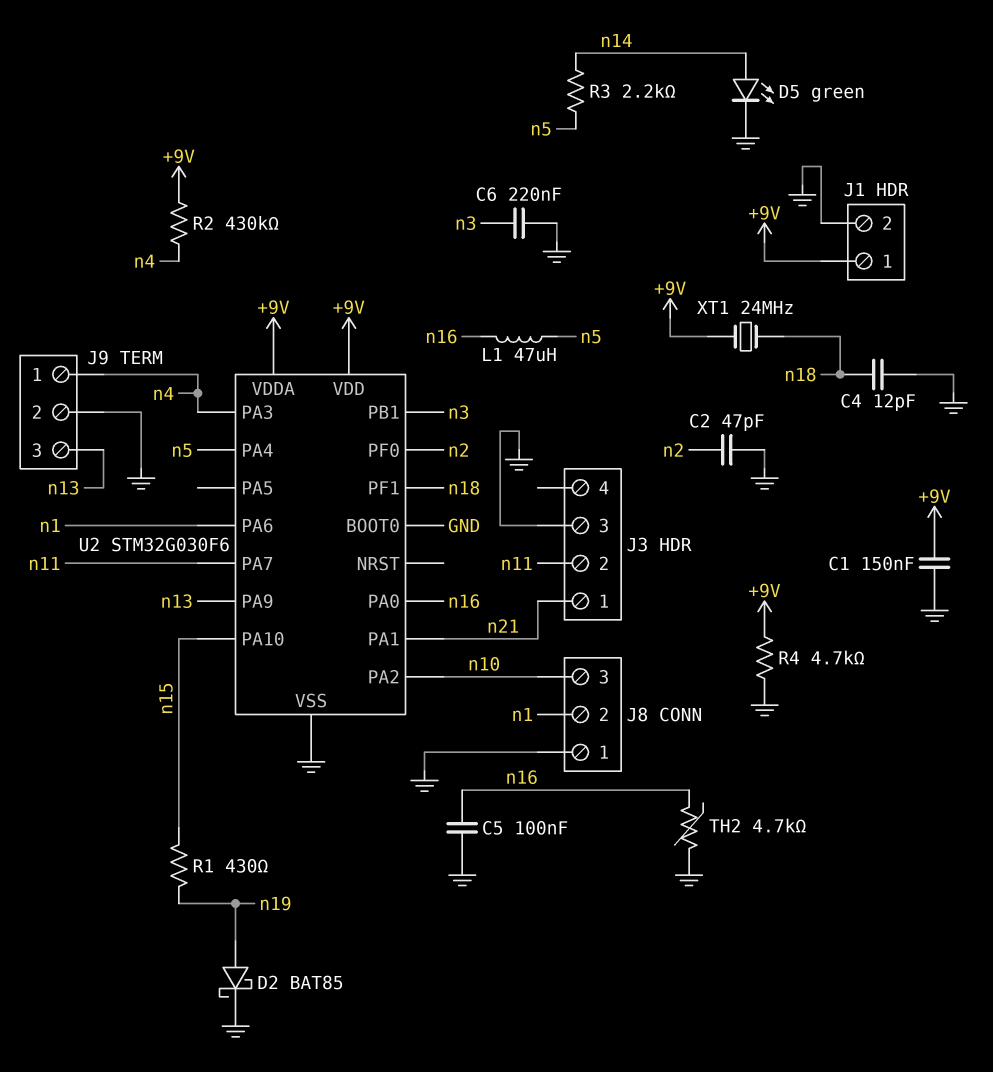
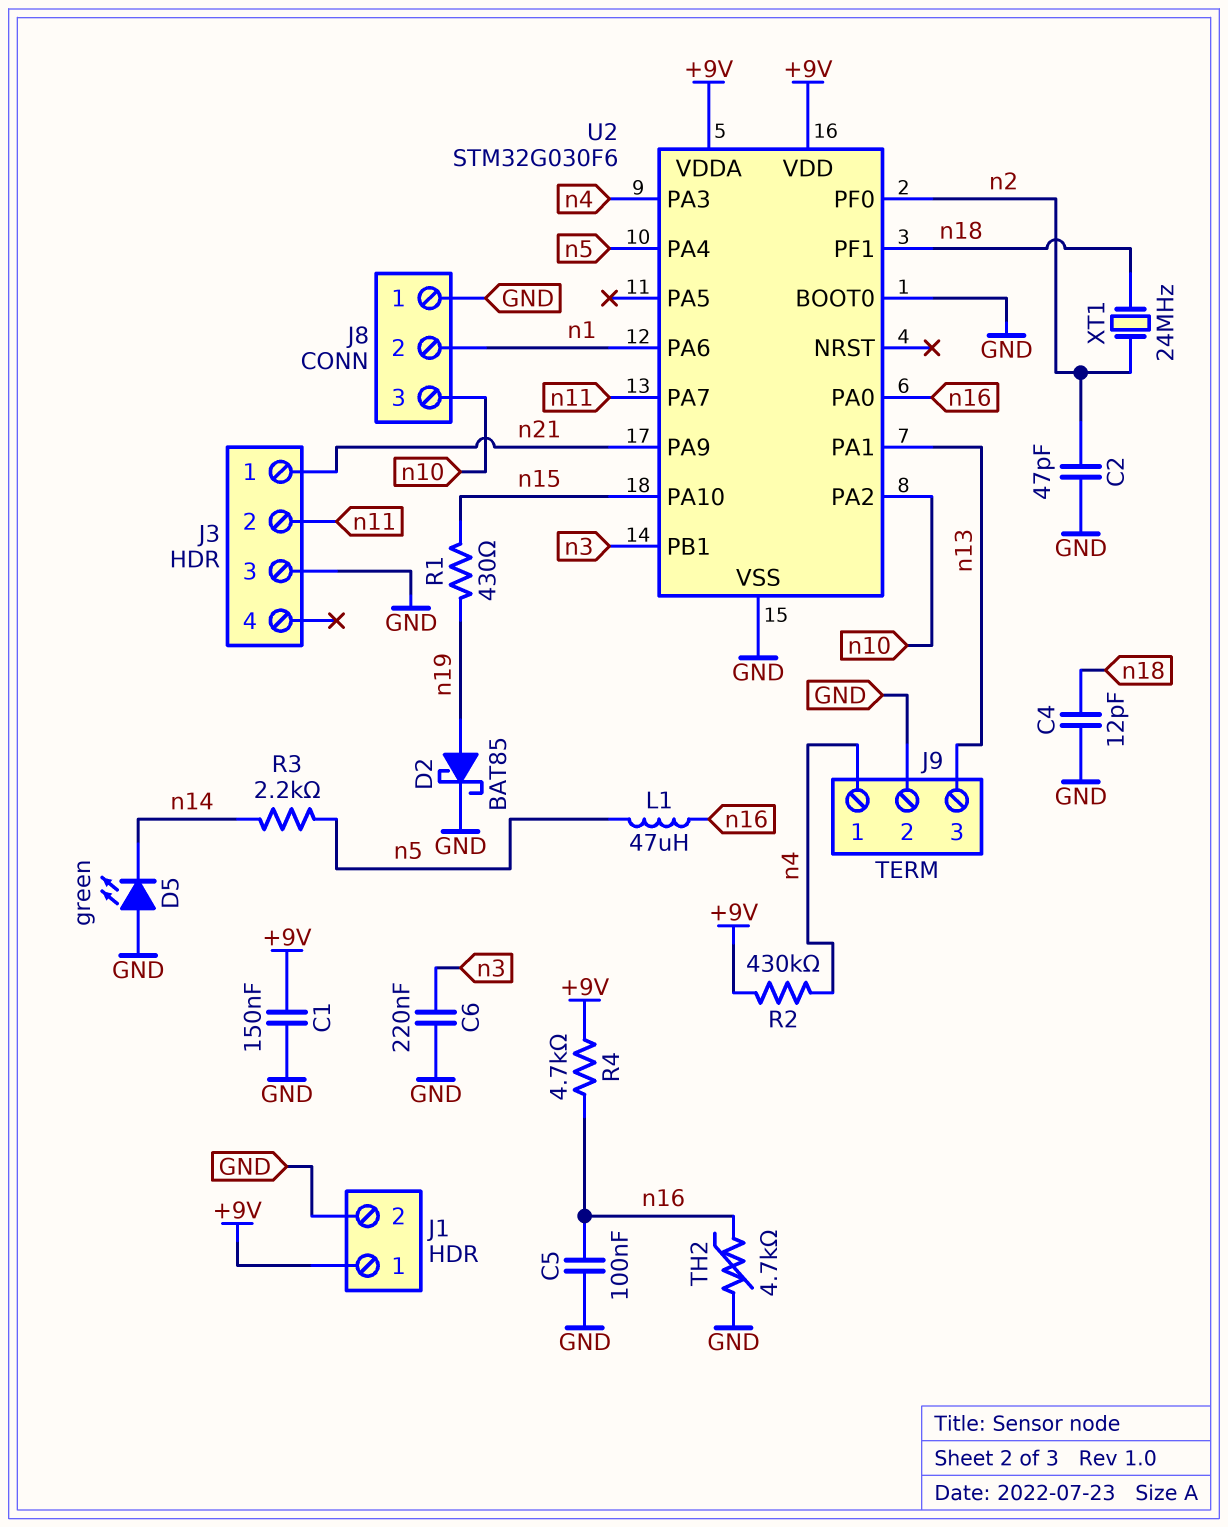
D5: LED green (A n14, K GND) -> LED green (A GND, K n14)
R4: 4.7k (+9V, GND) -> 4.7k (+9V, n16)
U2 pin PA1: n21 -> n13
U2 pin PA9: n13 -> n21
XT1: 24MHz (+9V, n18) -> 24MHz (n2, n18)

